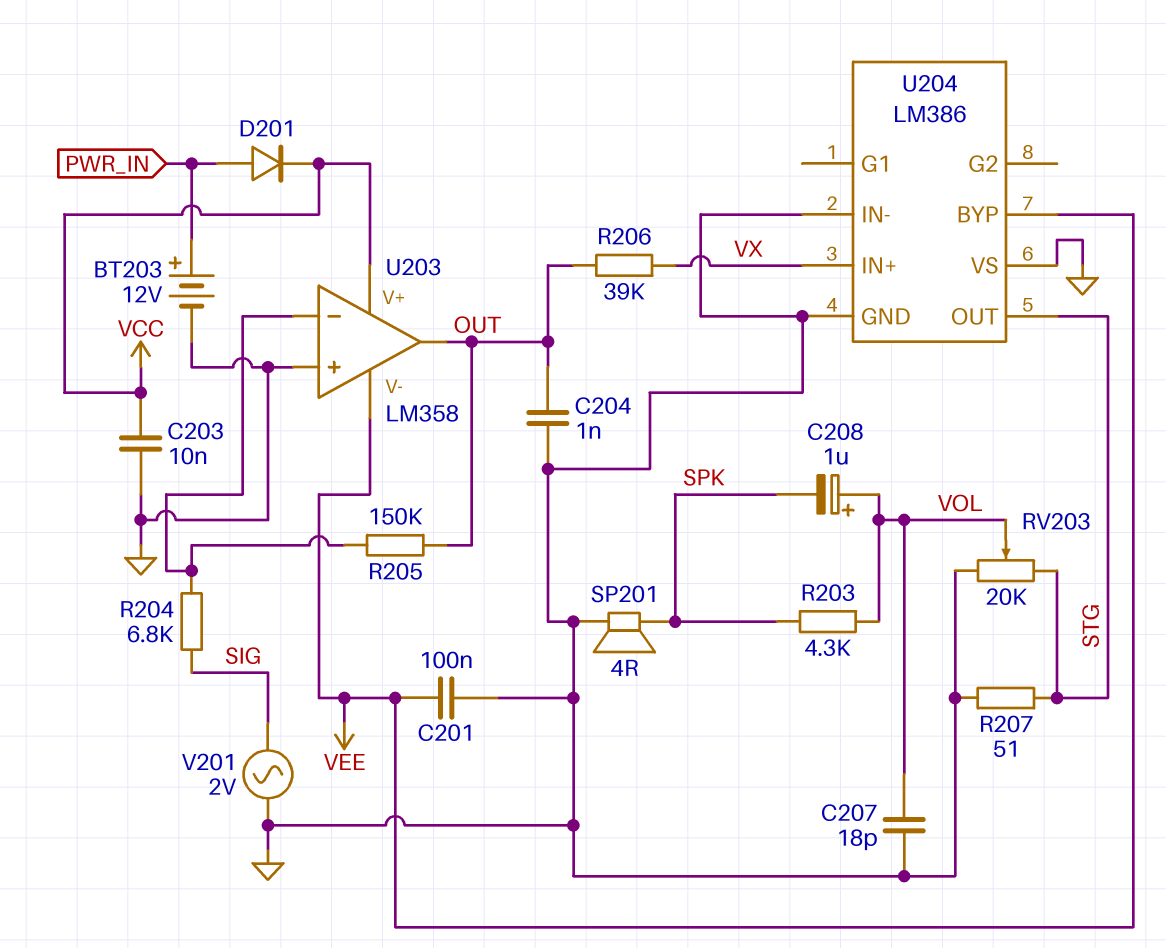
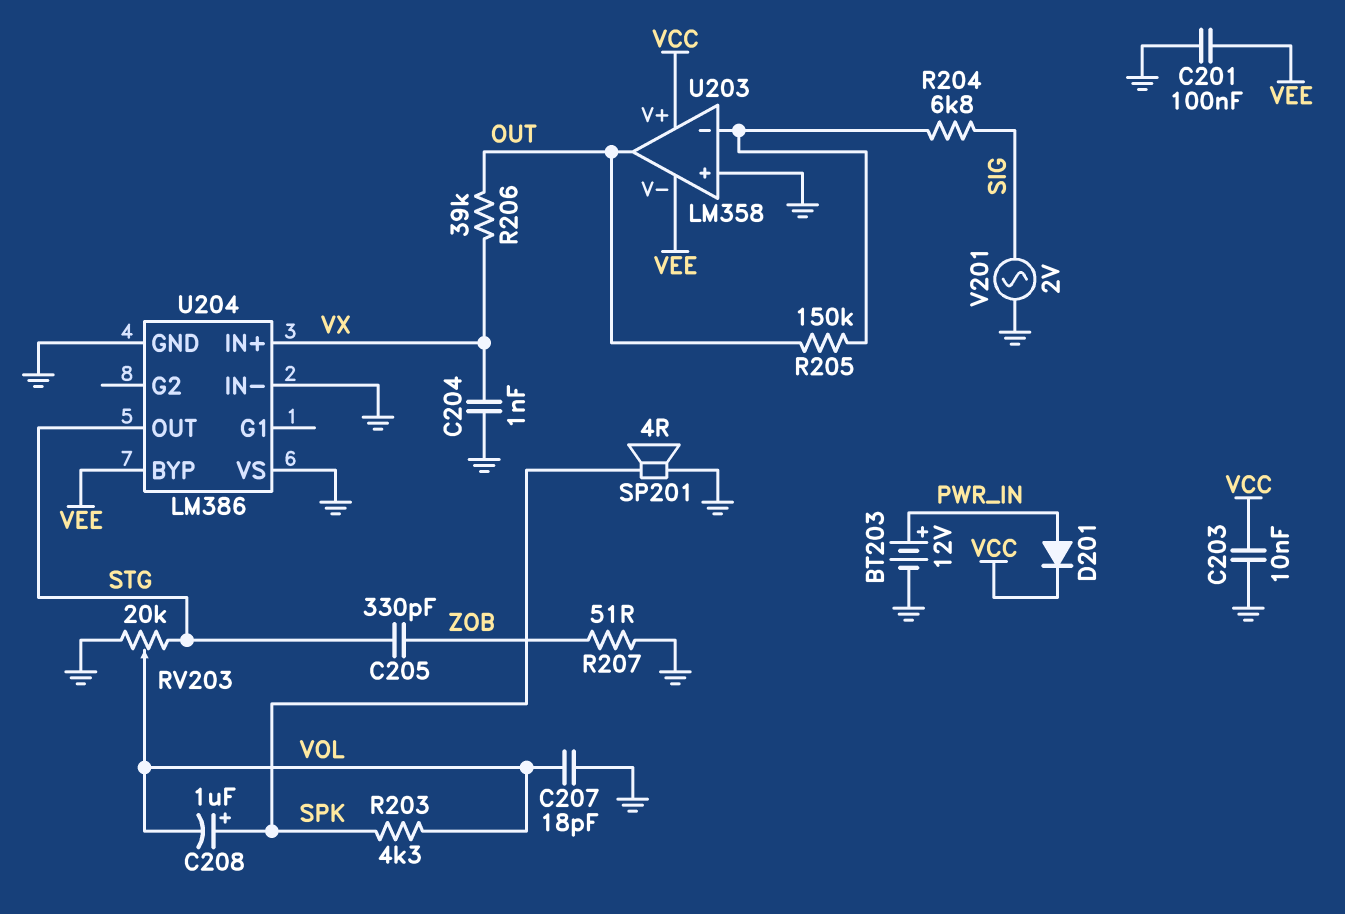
C204: 1nF (GND, OUT) -> 1nF (GND, VX)
C205: none -> 330pF (STG, ZOB)
C208: 1uF (plus VOL, minus SPK) -> 1uF (plus SPK, minus VOL)
R207: 51 (GND, STG) -> 51 (GND, ZOB)

